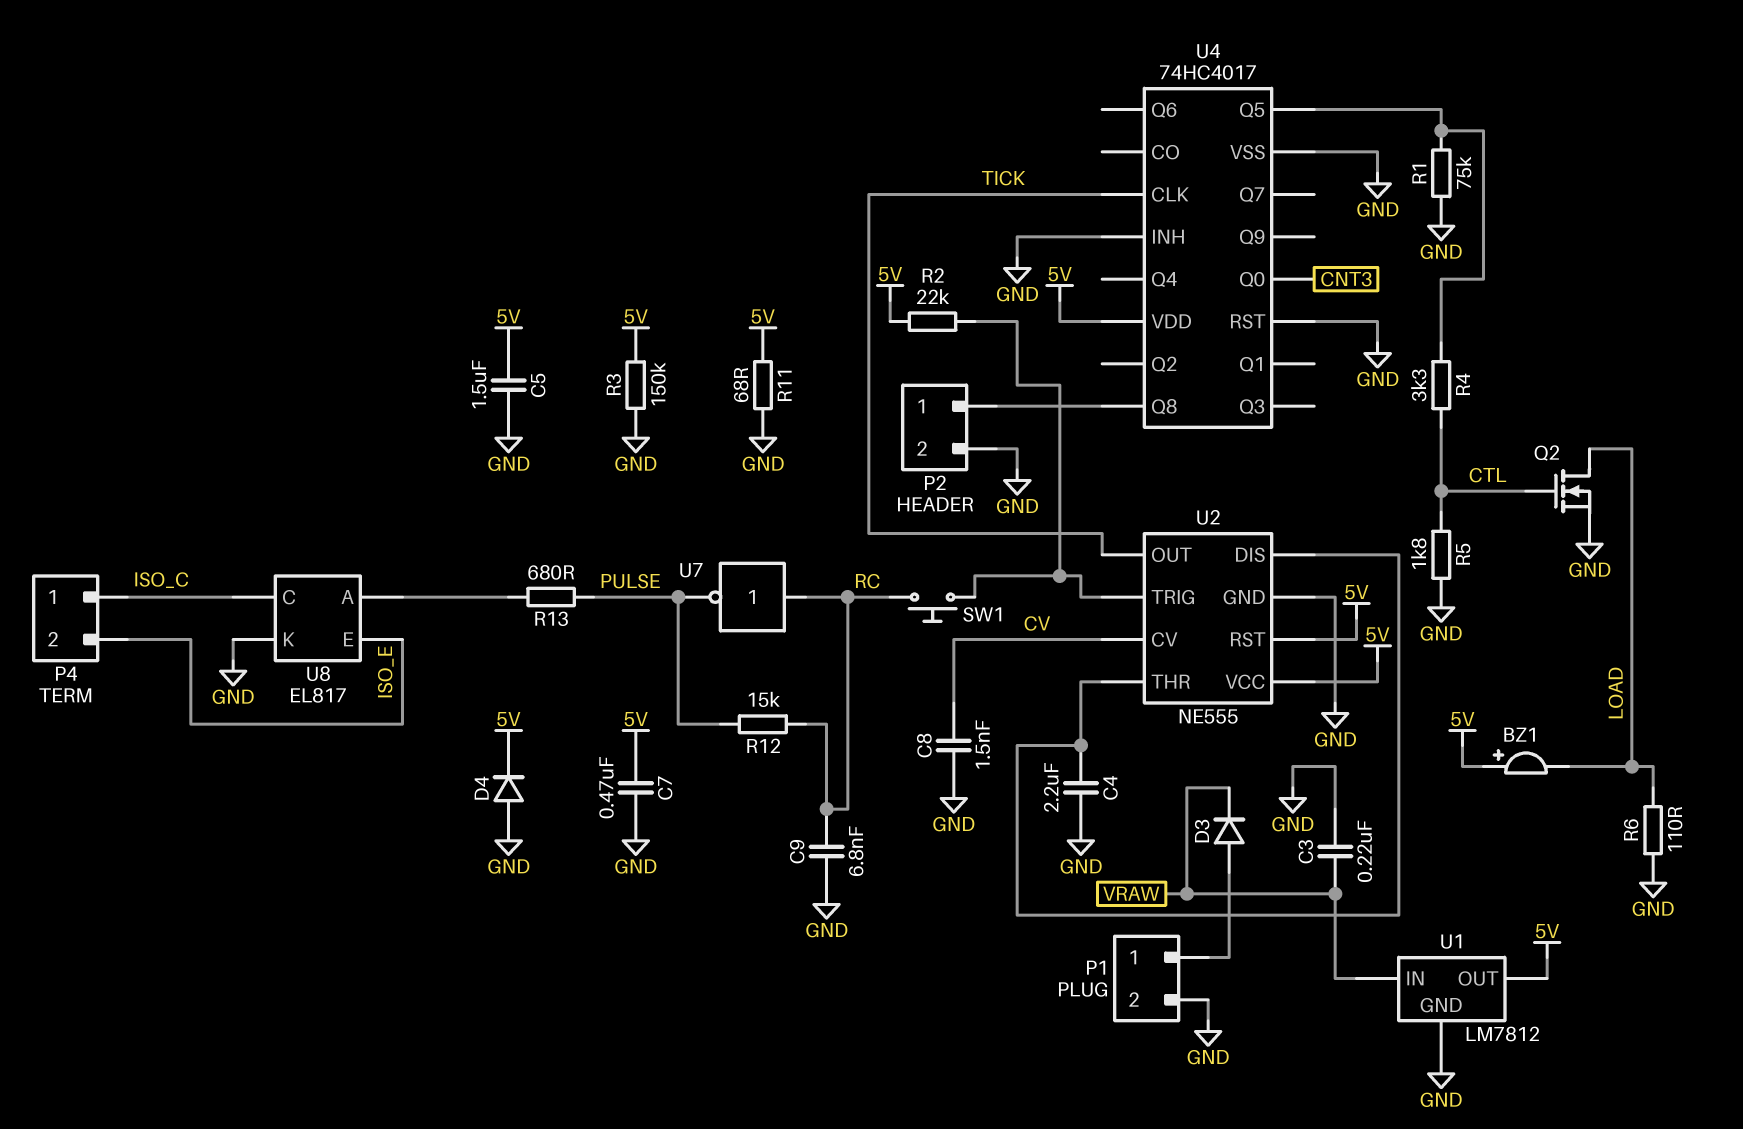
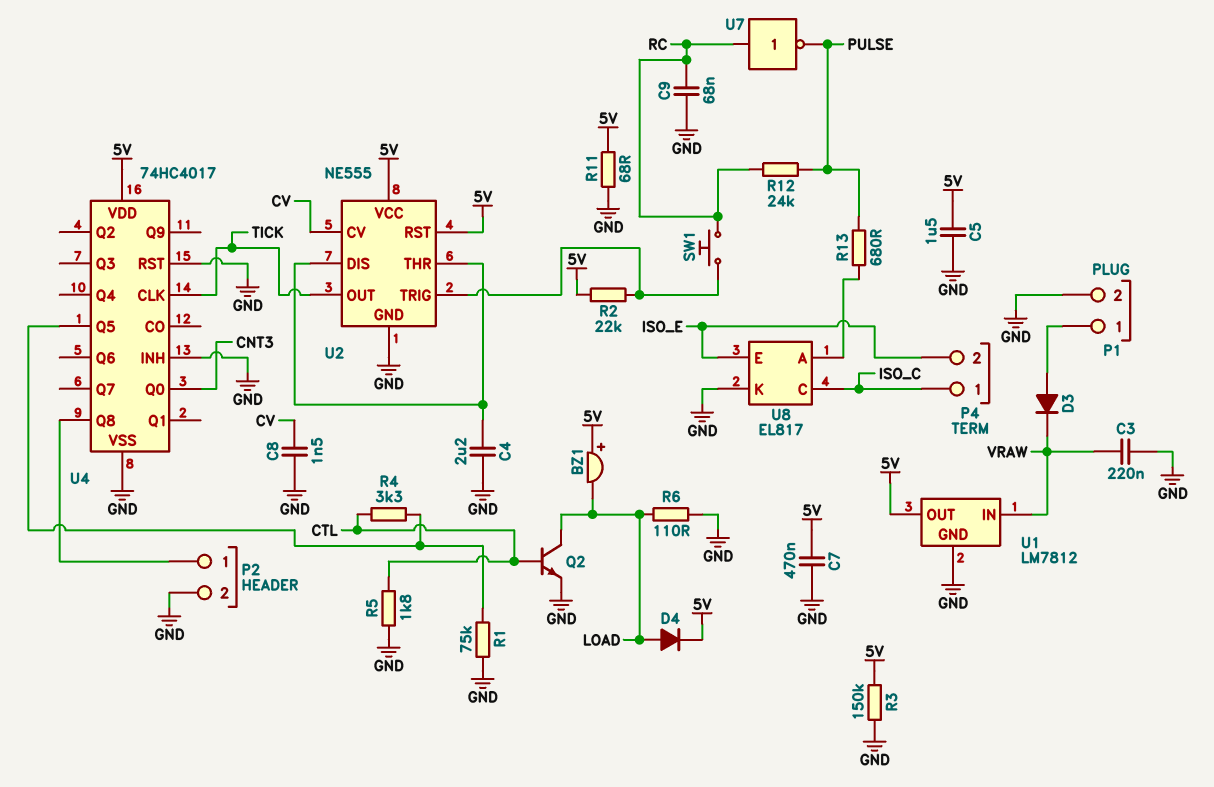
C9: 6.8nF (GND, RC) -> 68nF (GND, RC)
D4: diode (A GND, K 5V) -> diode (A LOAD, K 5V)
Q2: NMOS (G CTL, D LOAD, S GND) -> NPN (B CTL, C LOAD, E GND)
R12: 15k (PULSE, RC) -> 24k (PULSE, RC)

